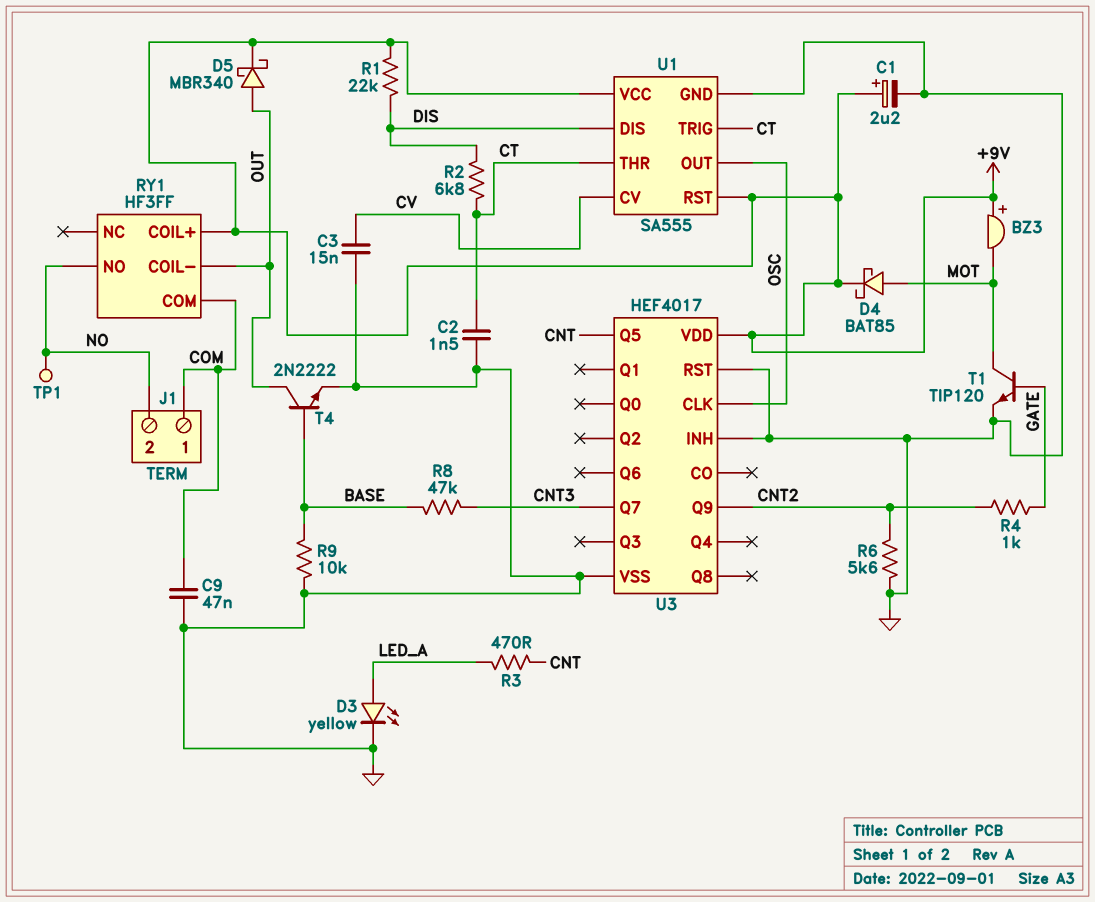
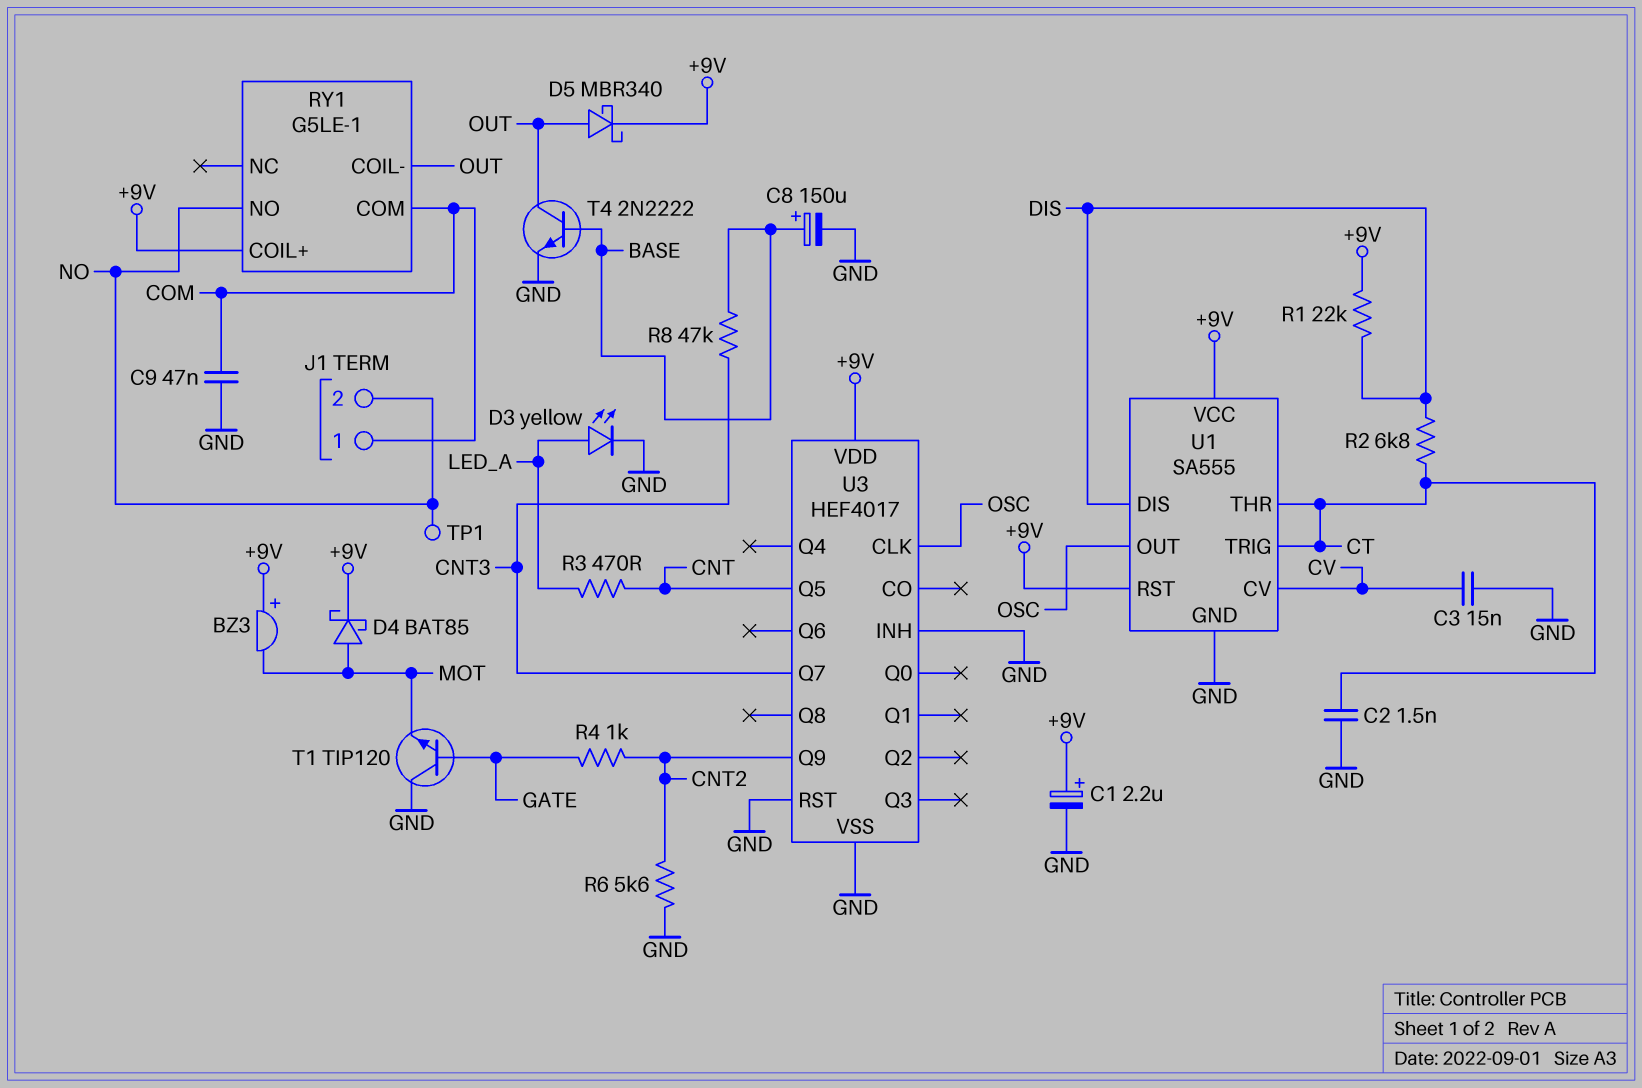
C8: none -> 150uF (plus BASE, minus GND)
R9: 10k (BASE, GND) -> none
RY1: HF3FF -> G5LE-1
T1: NPN TIP120 (B GATE, C MOT, E GND) -> NPN TIP120 (B GATE, C GND, E MOT)

